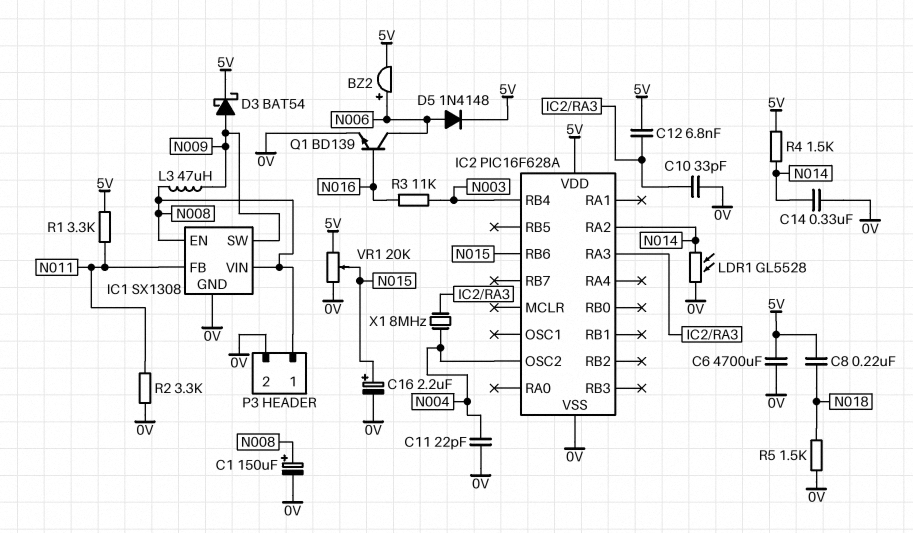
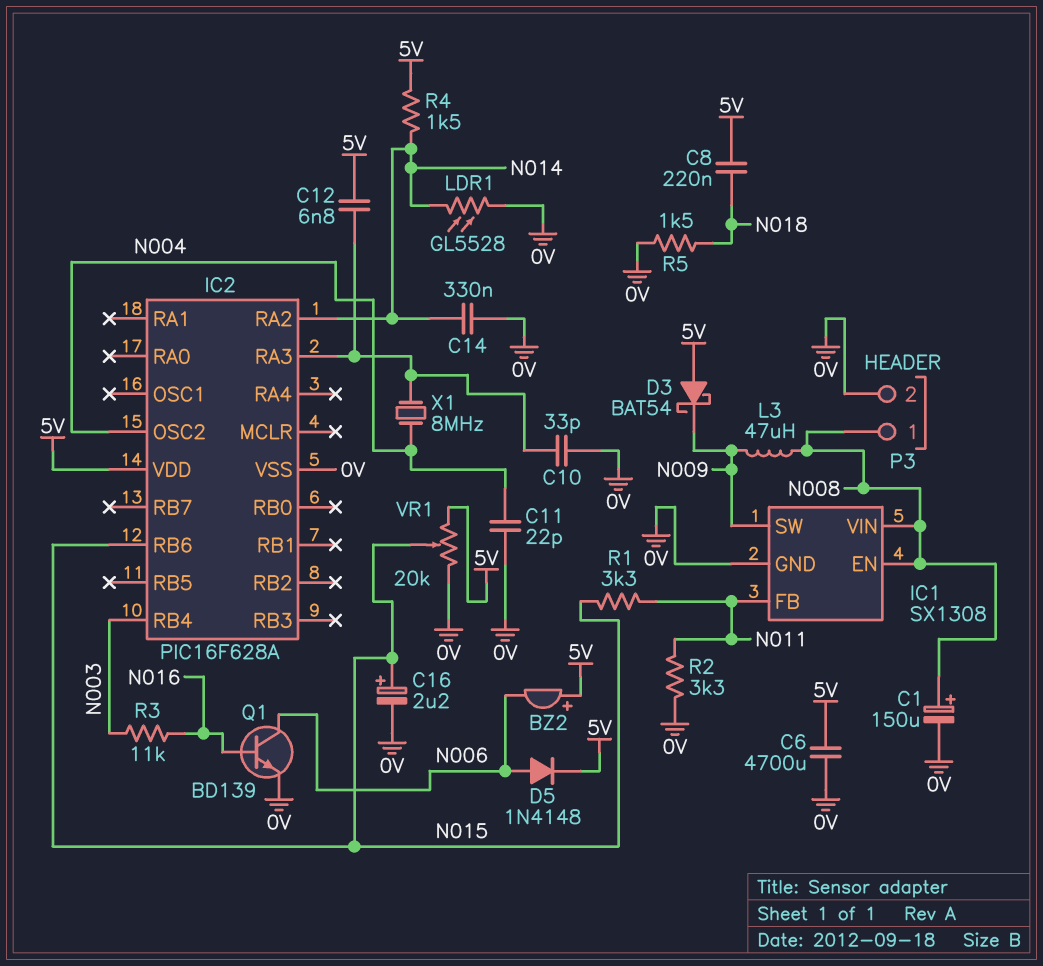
BZ2: buzzer (plus N006, minus 5V) -> buzzer (plus 5V, minus N006)
D3: schottky BAT54 (A N009, K 5V) -> schottky BAT54 (A 5V, K N009)
R1: 3.3k (5V, N011) -> 3.3k (N011, N015)

